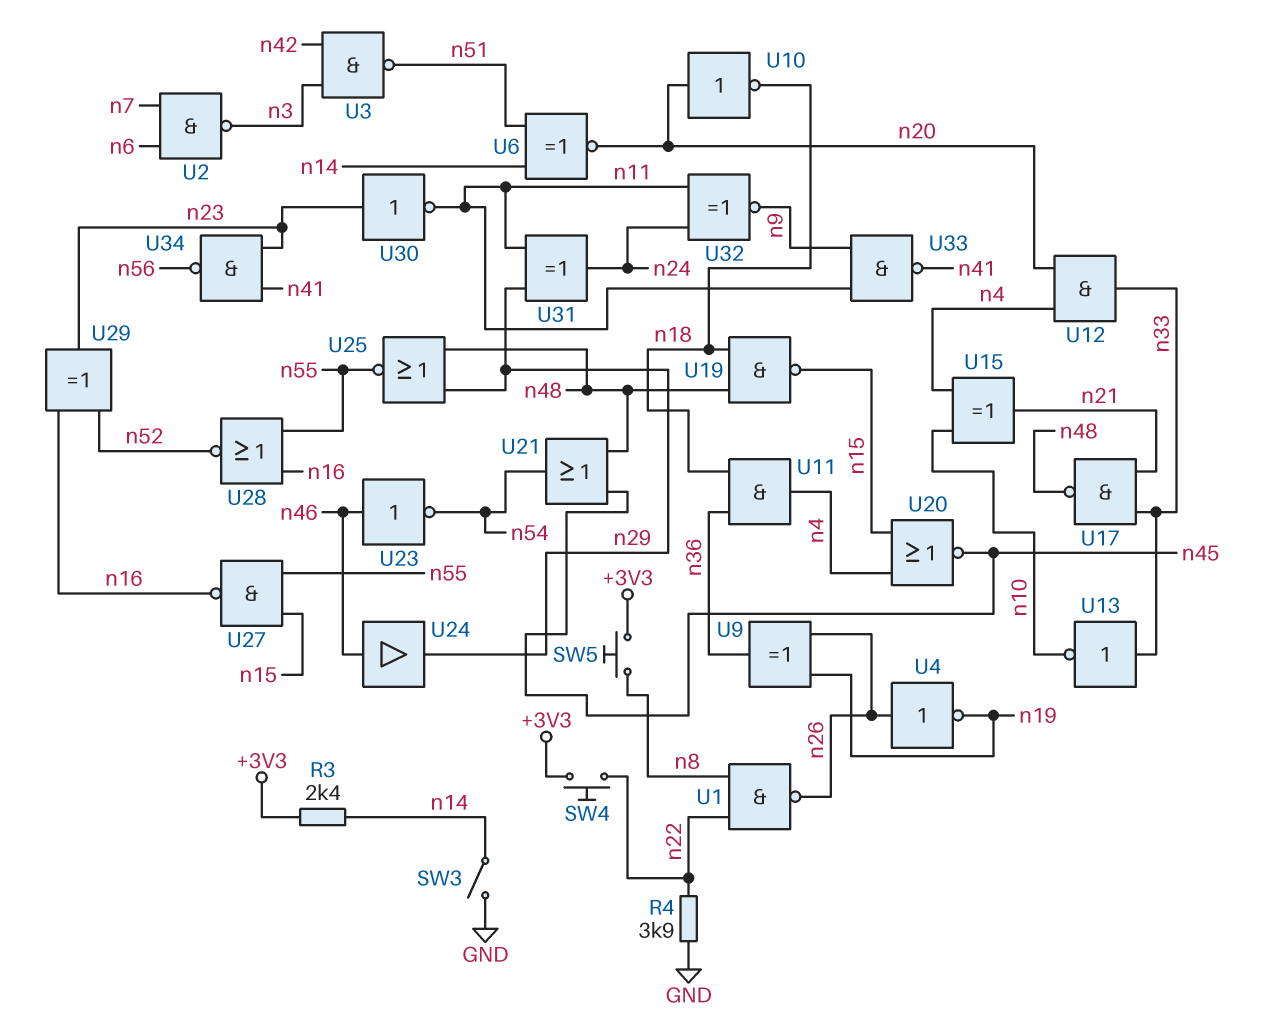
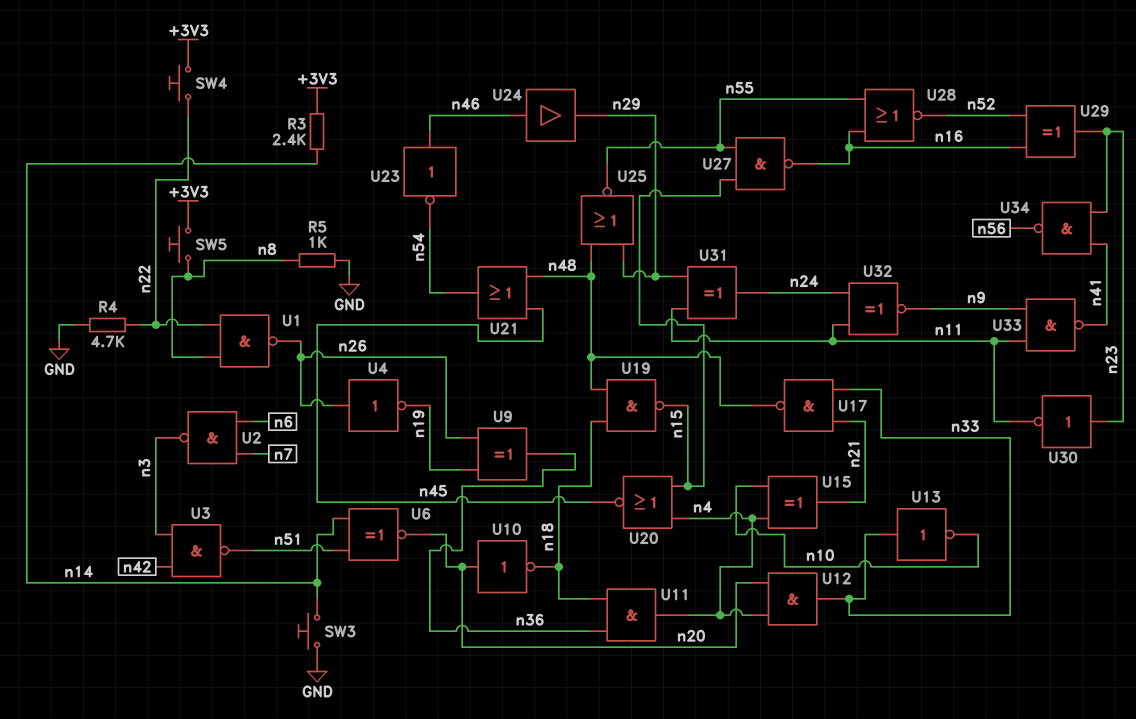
R4: 3.9k (GND, n22) -> 4.7k (GND, n22)
R5: none -> 1k (GND, n8)
SW3: switch (GND, n14) -> button (GND, n14)

